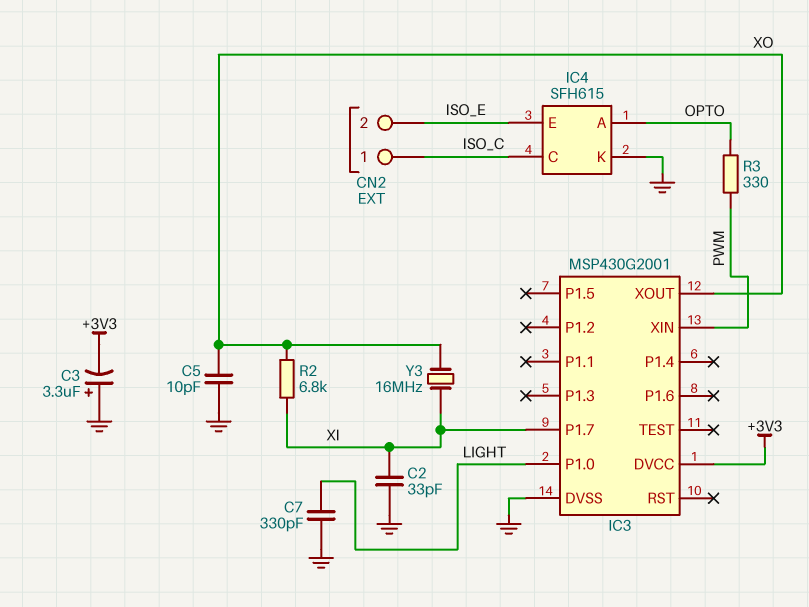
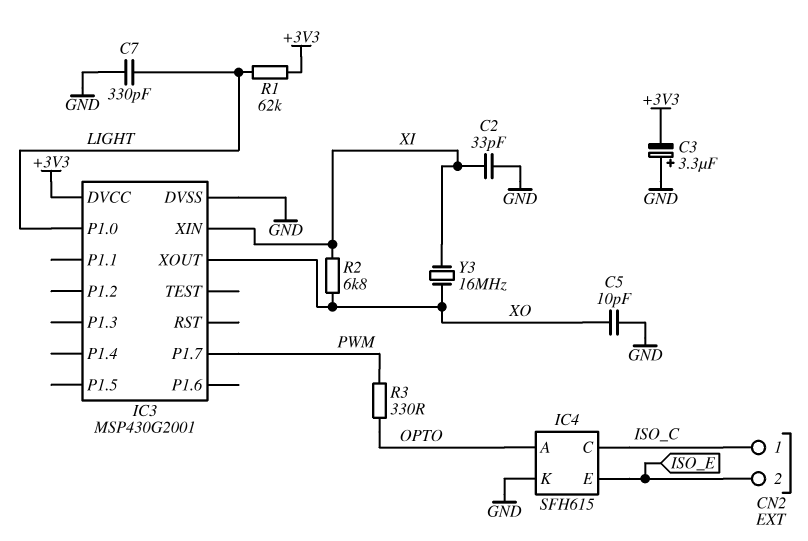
IC3 pin P1.7: XI -> PWM
IC3 pin XIN: PWM -> XI
R1: none -> 62k (+3V3, LIGHT)

